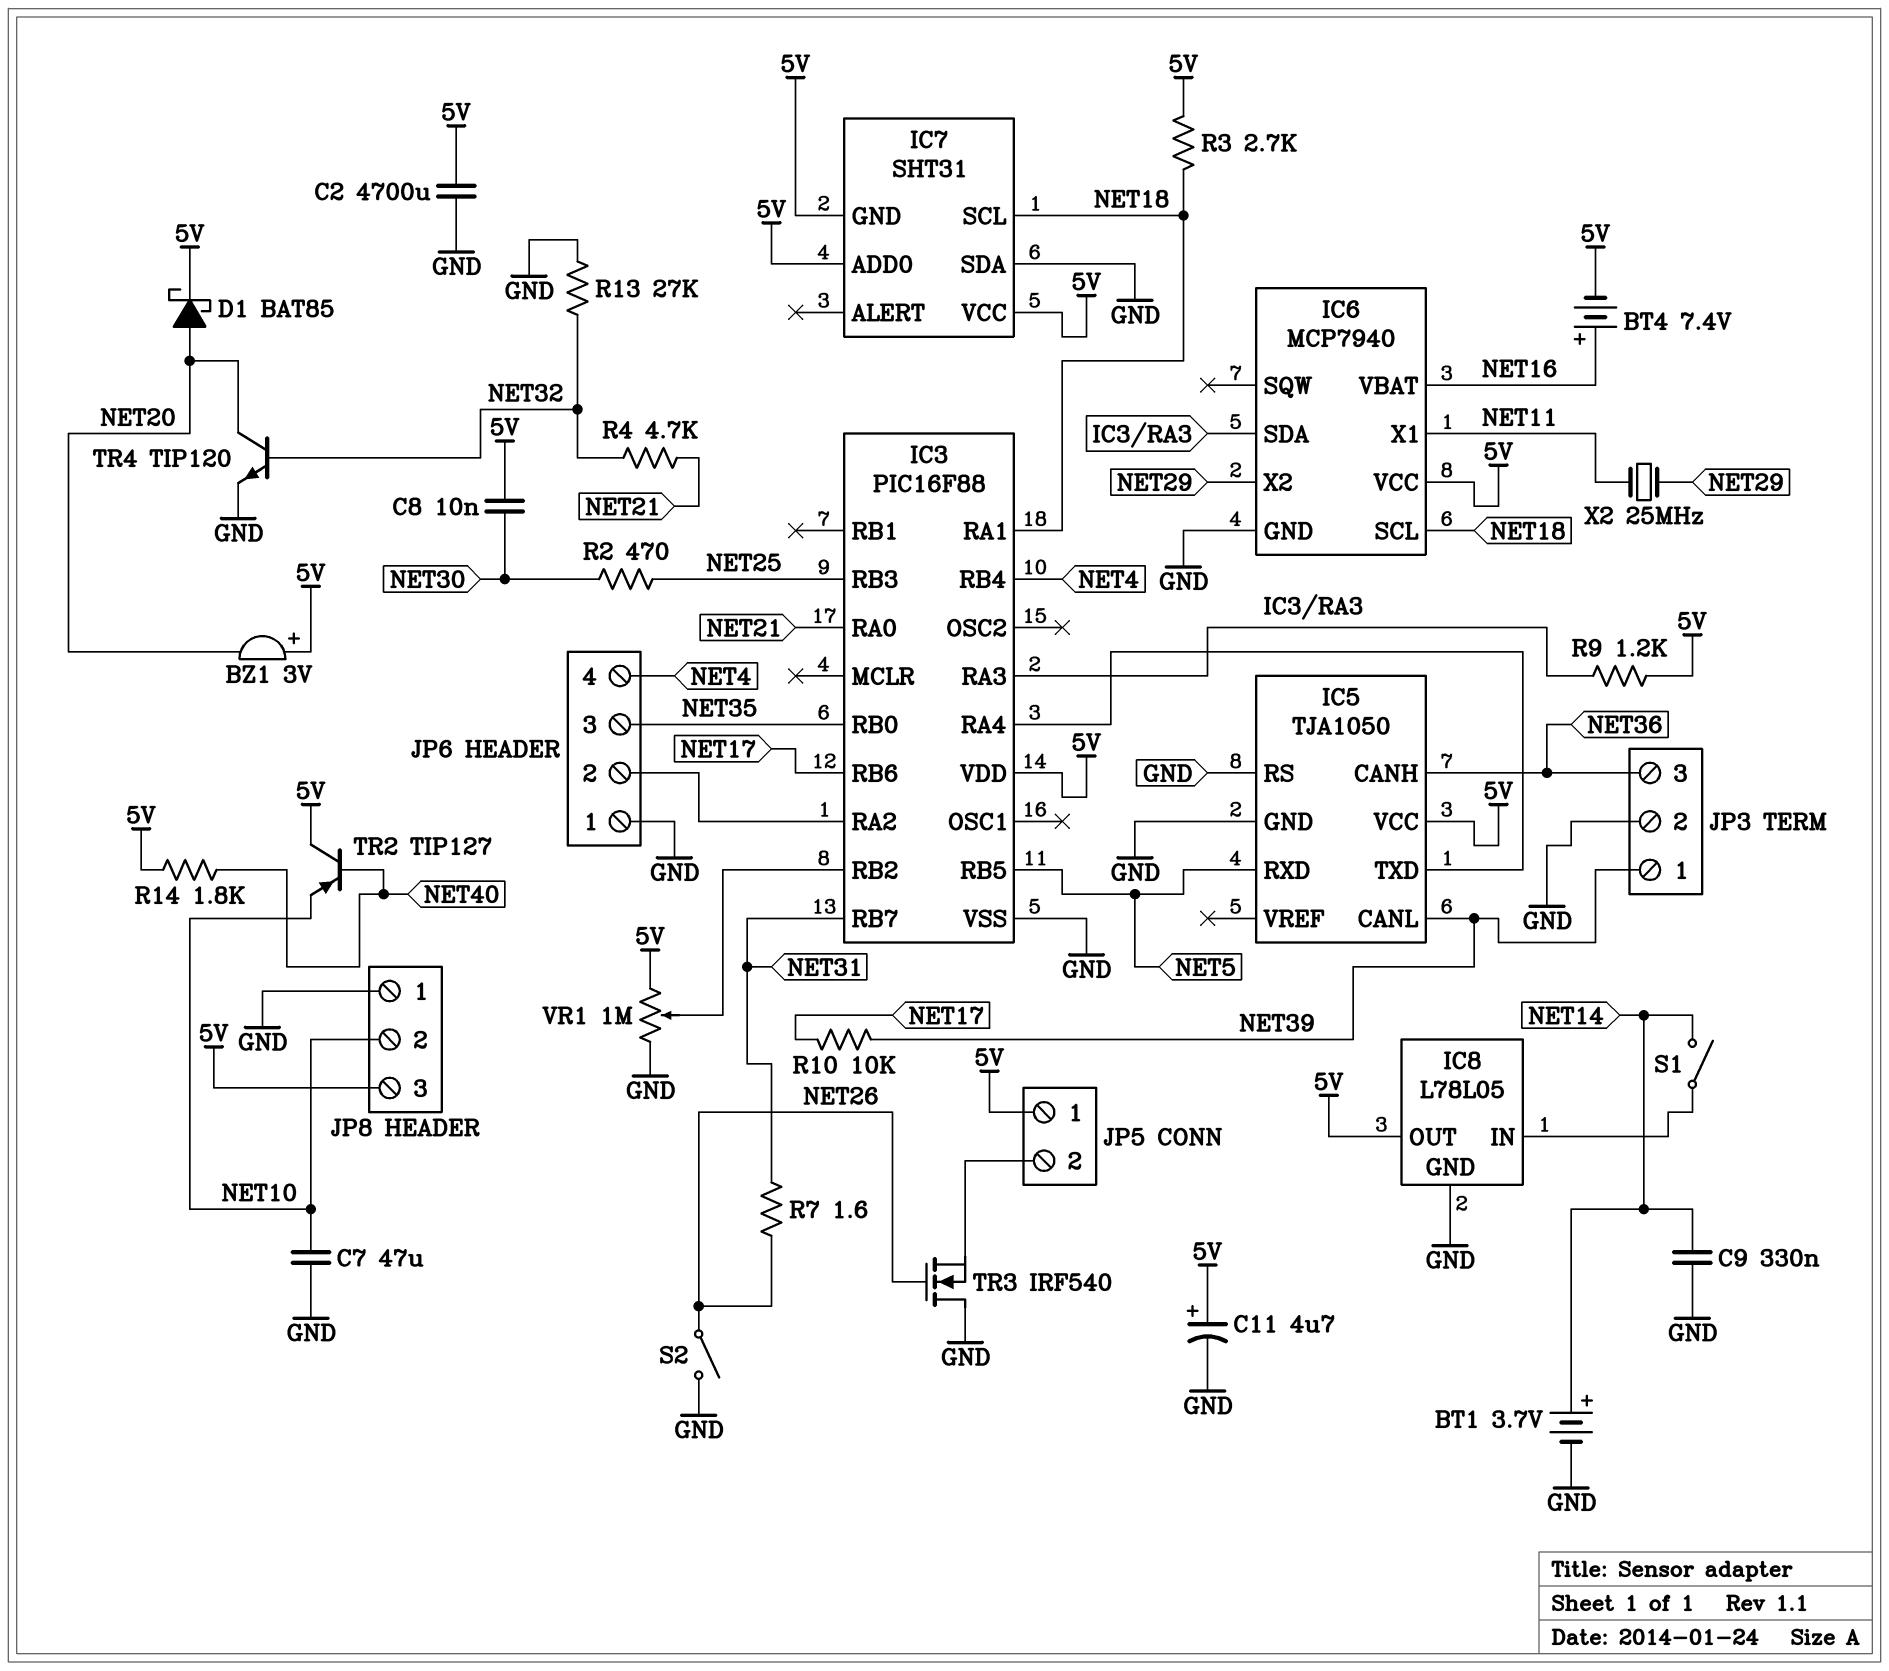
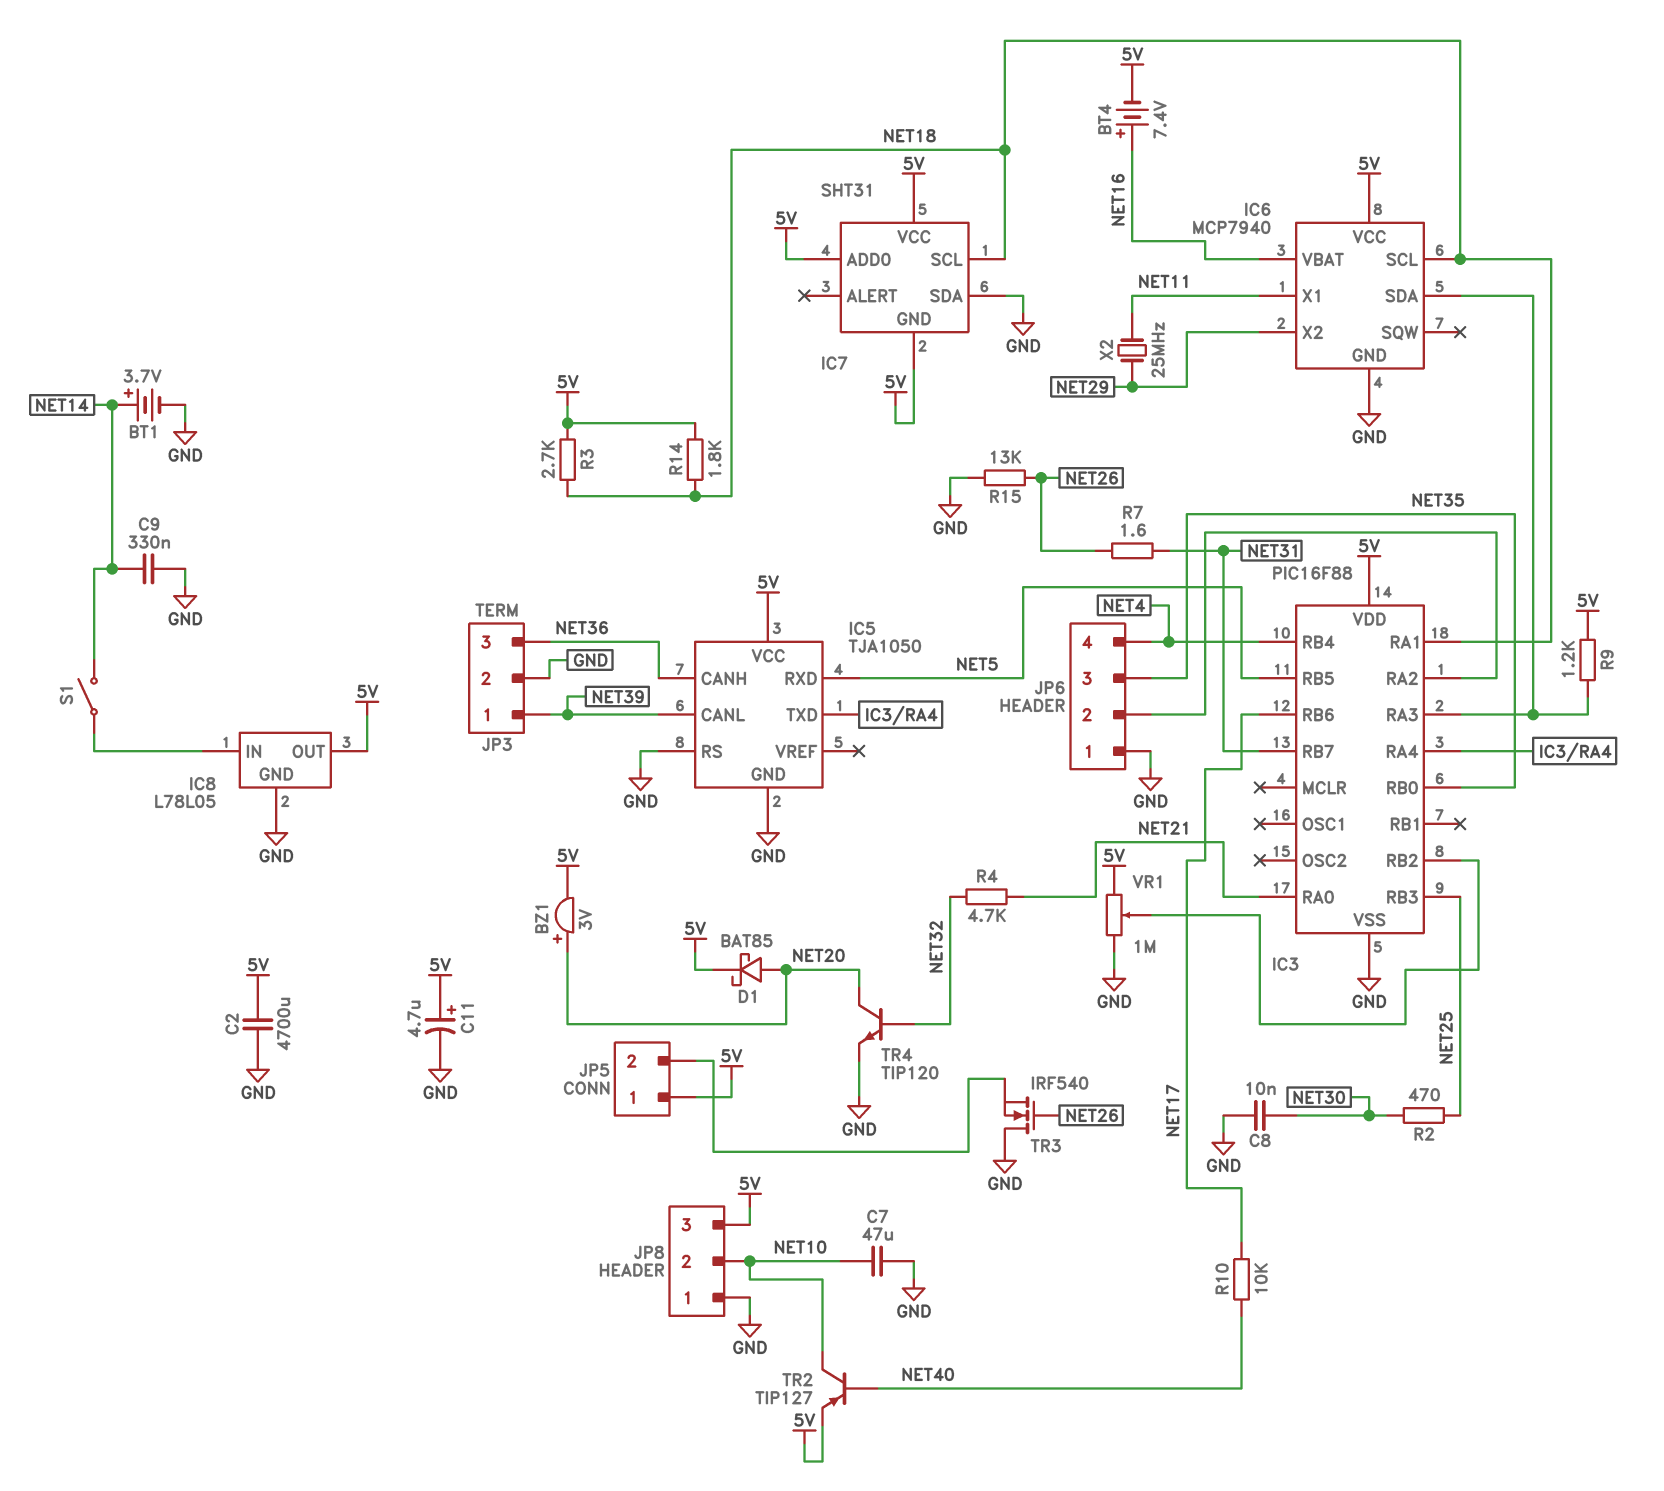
BZ1: buzzer 3V (plus 5V, minus NET20) -> buzzer 3V (plus NET20, minus 5V)
C8: 10nF (5V, NET30) -> 10nF (GND, NET30)
R10: 10k (NET17, NET39) -> 10k (NET17, NET40)
R13: 27k (GND, NET32) -> none
R14: 1.8k (5V, NET40) -> 1.8k (5V, NET18)
R15: none -> 13k (GND, NET26)
S2: switch (GND, NET26) -> none
TR2: PNP TIP127 (B NET40, C 5V, E NET10) -> PNP TIP127 (B NET40, C NET10, E 5V)

